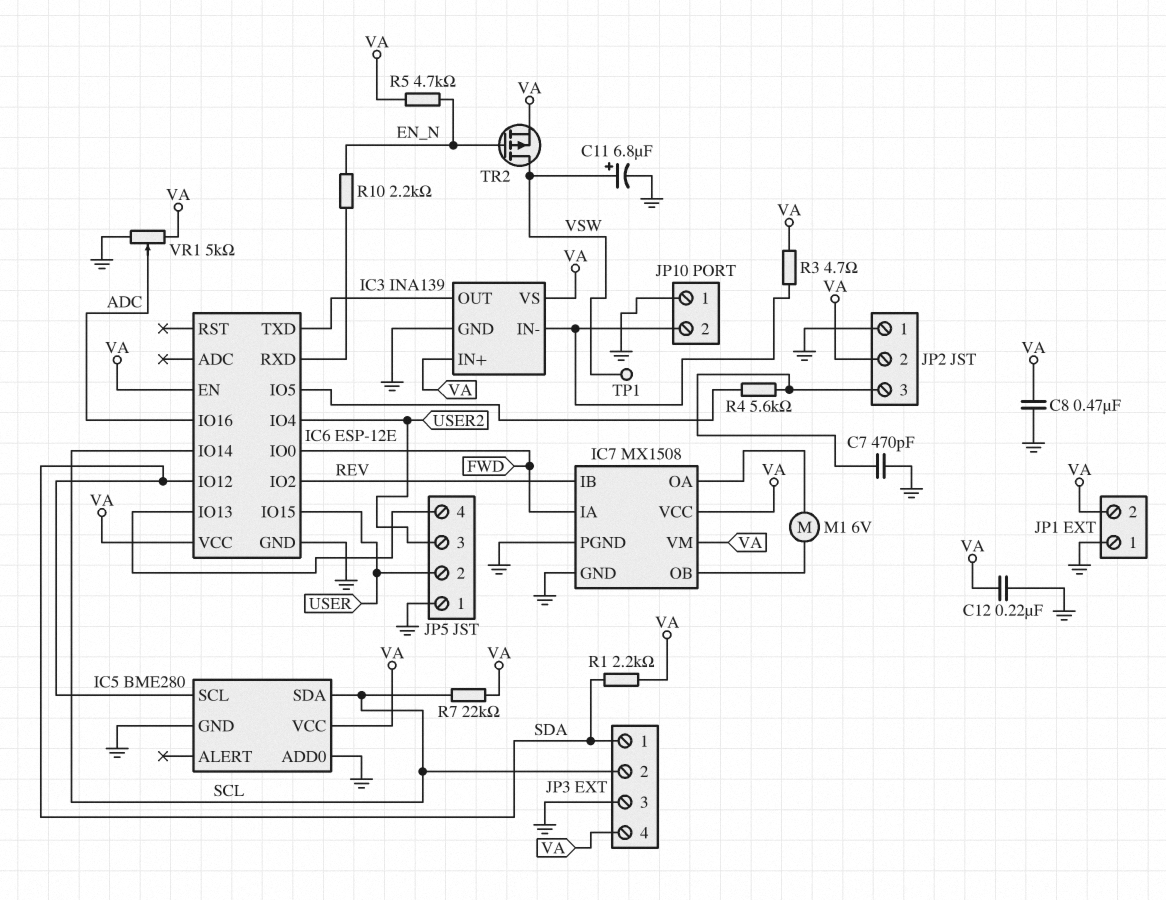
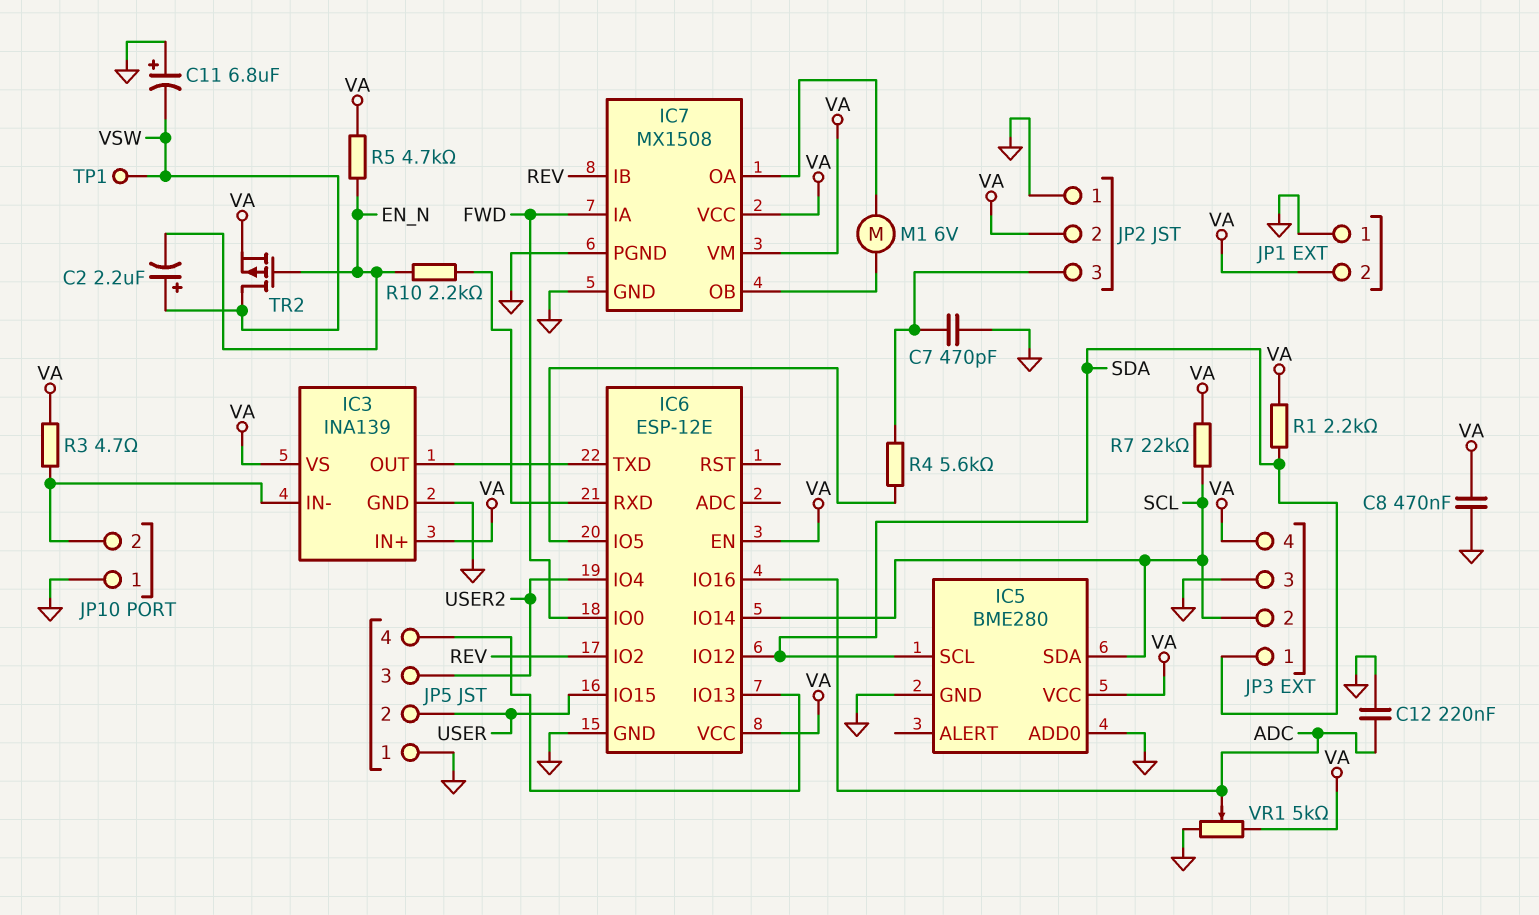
C2: none -> 2.2uF (plus VSW, minus EN_N)
C11: 6.8uF (plus VSW, minus GND) -> 6.8uF (plus GND, minus VSW)
C12: 220nF (GND, VA) -> 220nF (ADC, GND)

